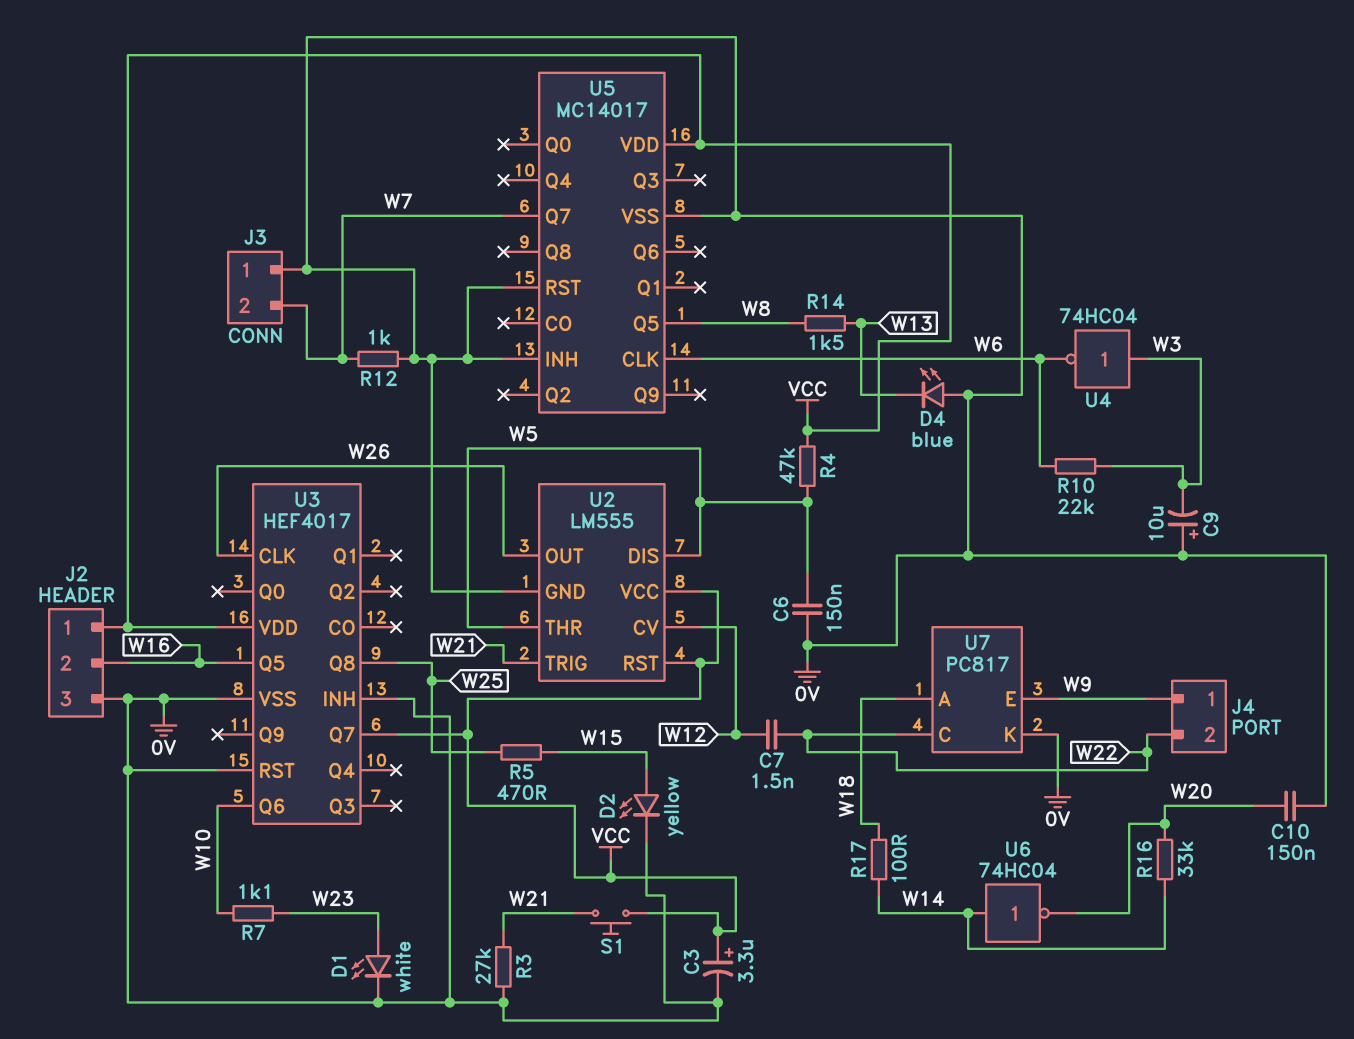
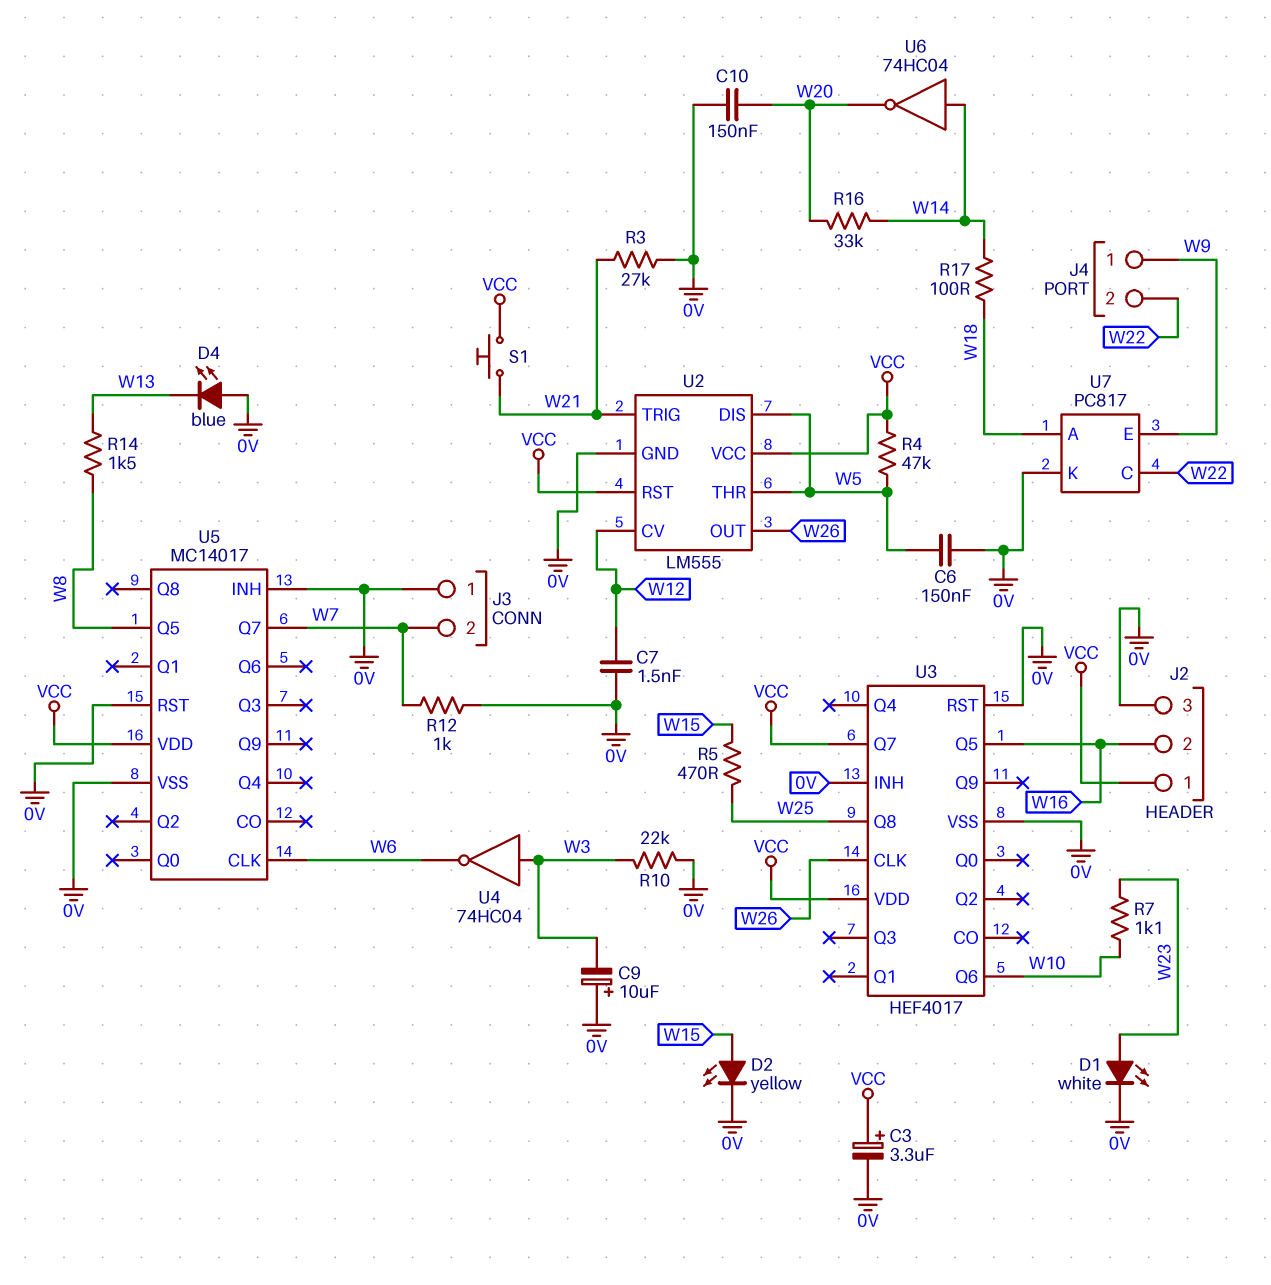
C7: 1.5nF (W12, W22) -> 1.5nF (0V, W12)
R10: 22k (W3, W6) -> 22k (0V, W3)

